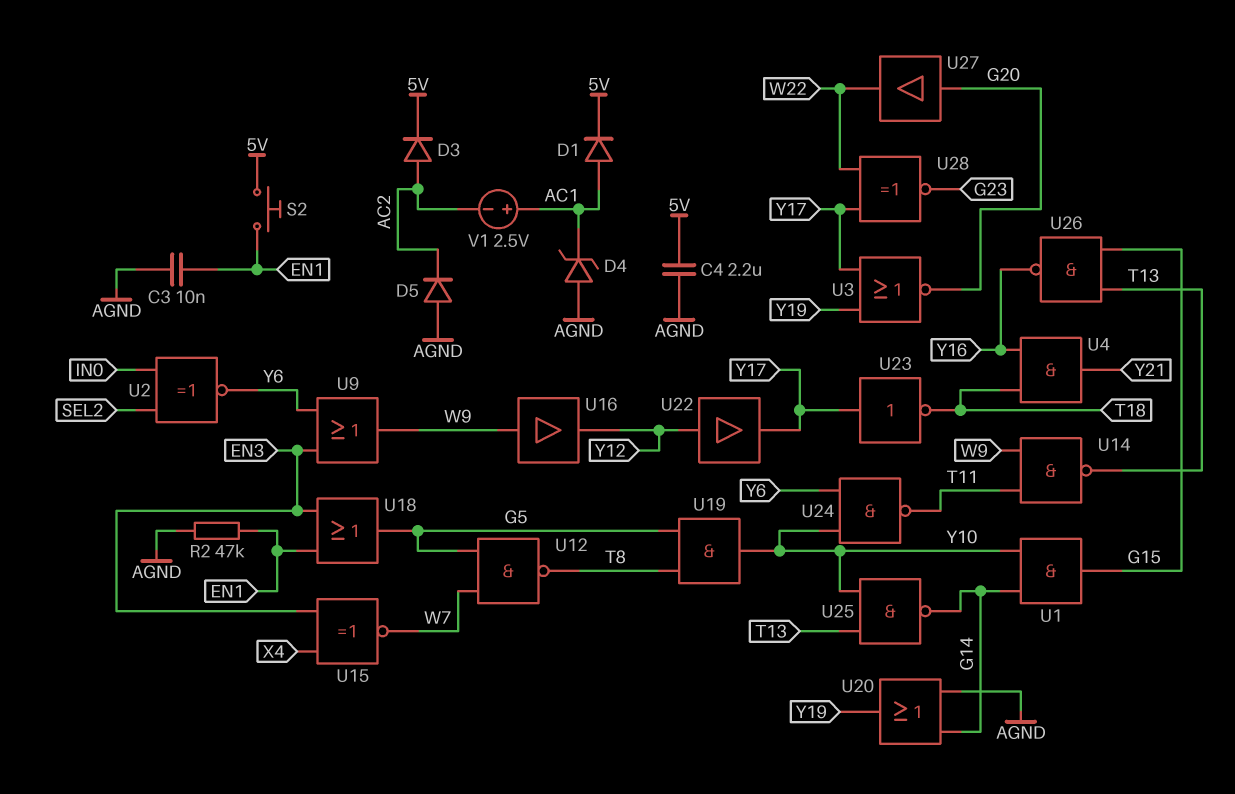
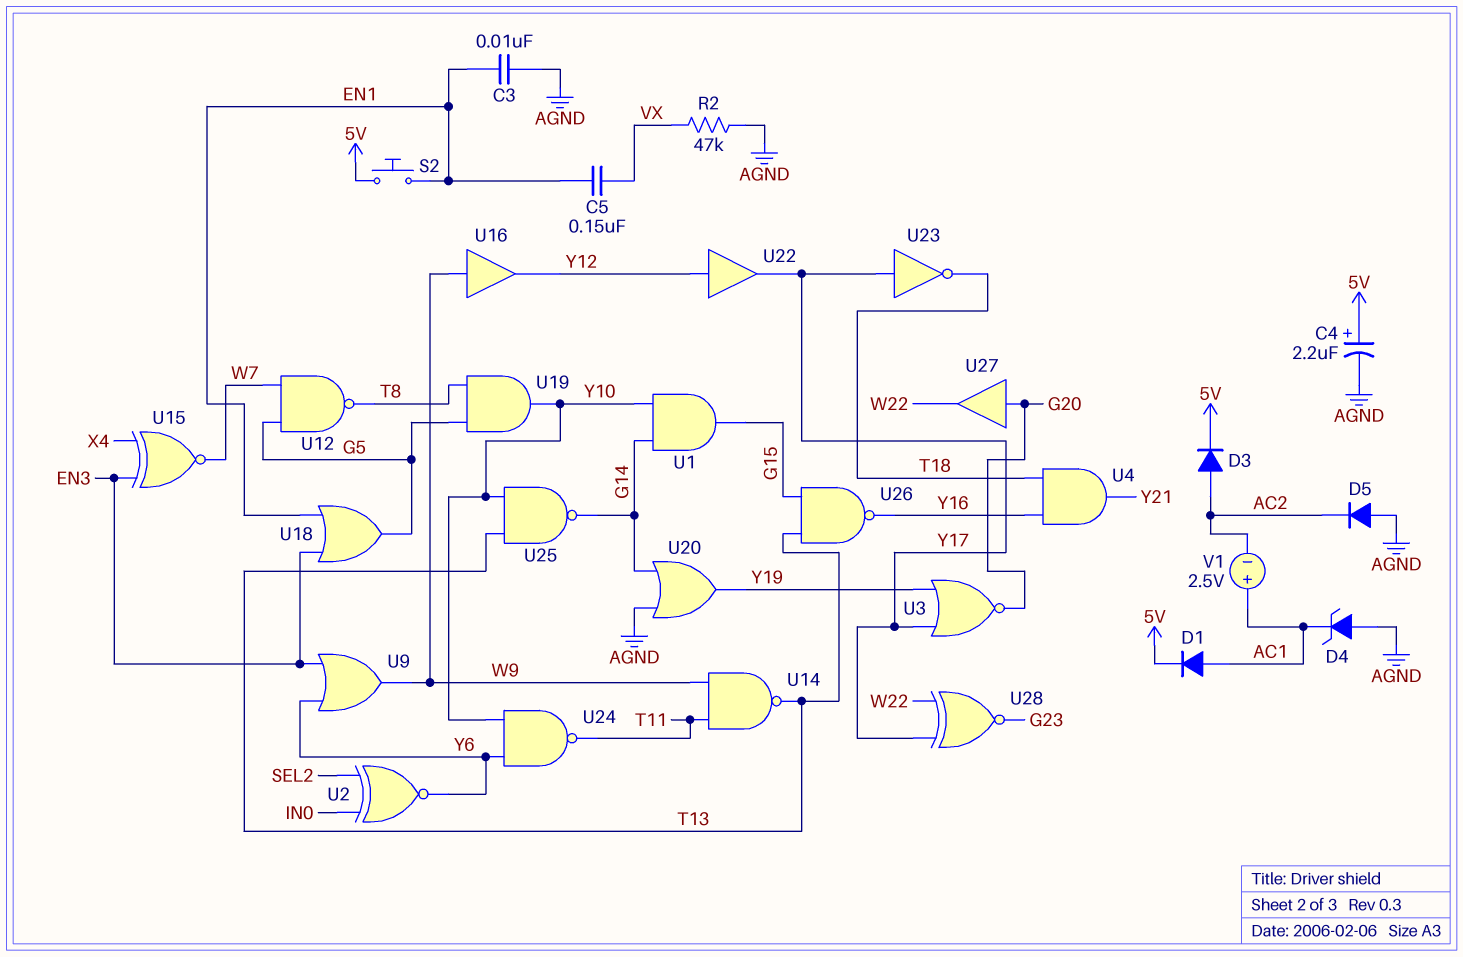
C4: 2.2uF (5V, AGND) -> 2.2uF (plus 5V, minus AGND)
C5: none -> 150nF (EN1, VX)
R2: 47k (AGND, EN1) -> 47k (AGND, VX)

